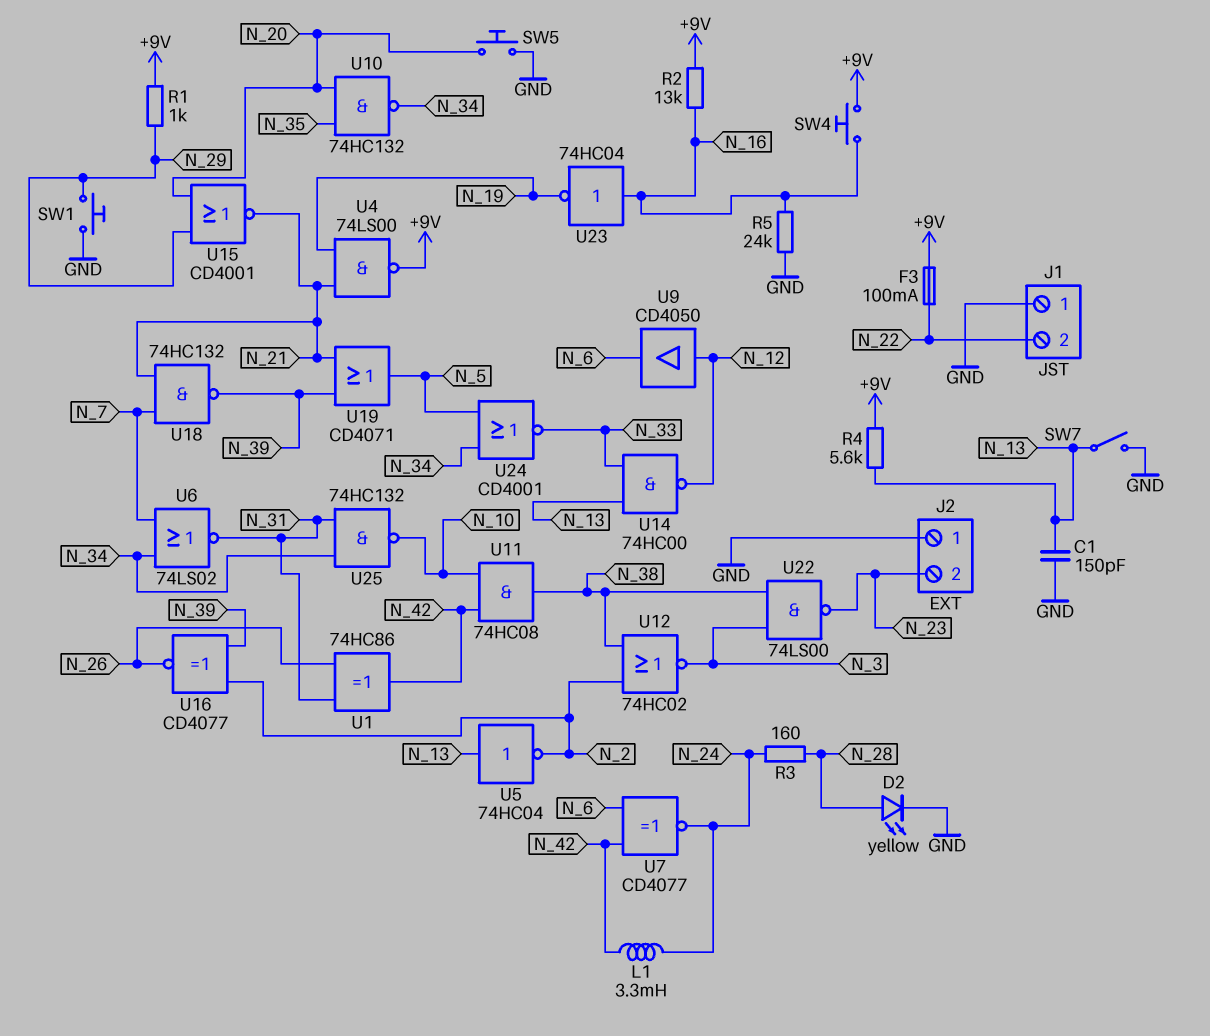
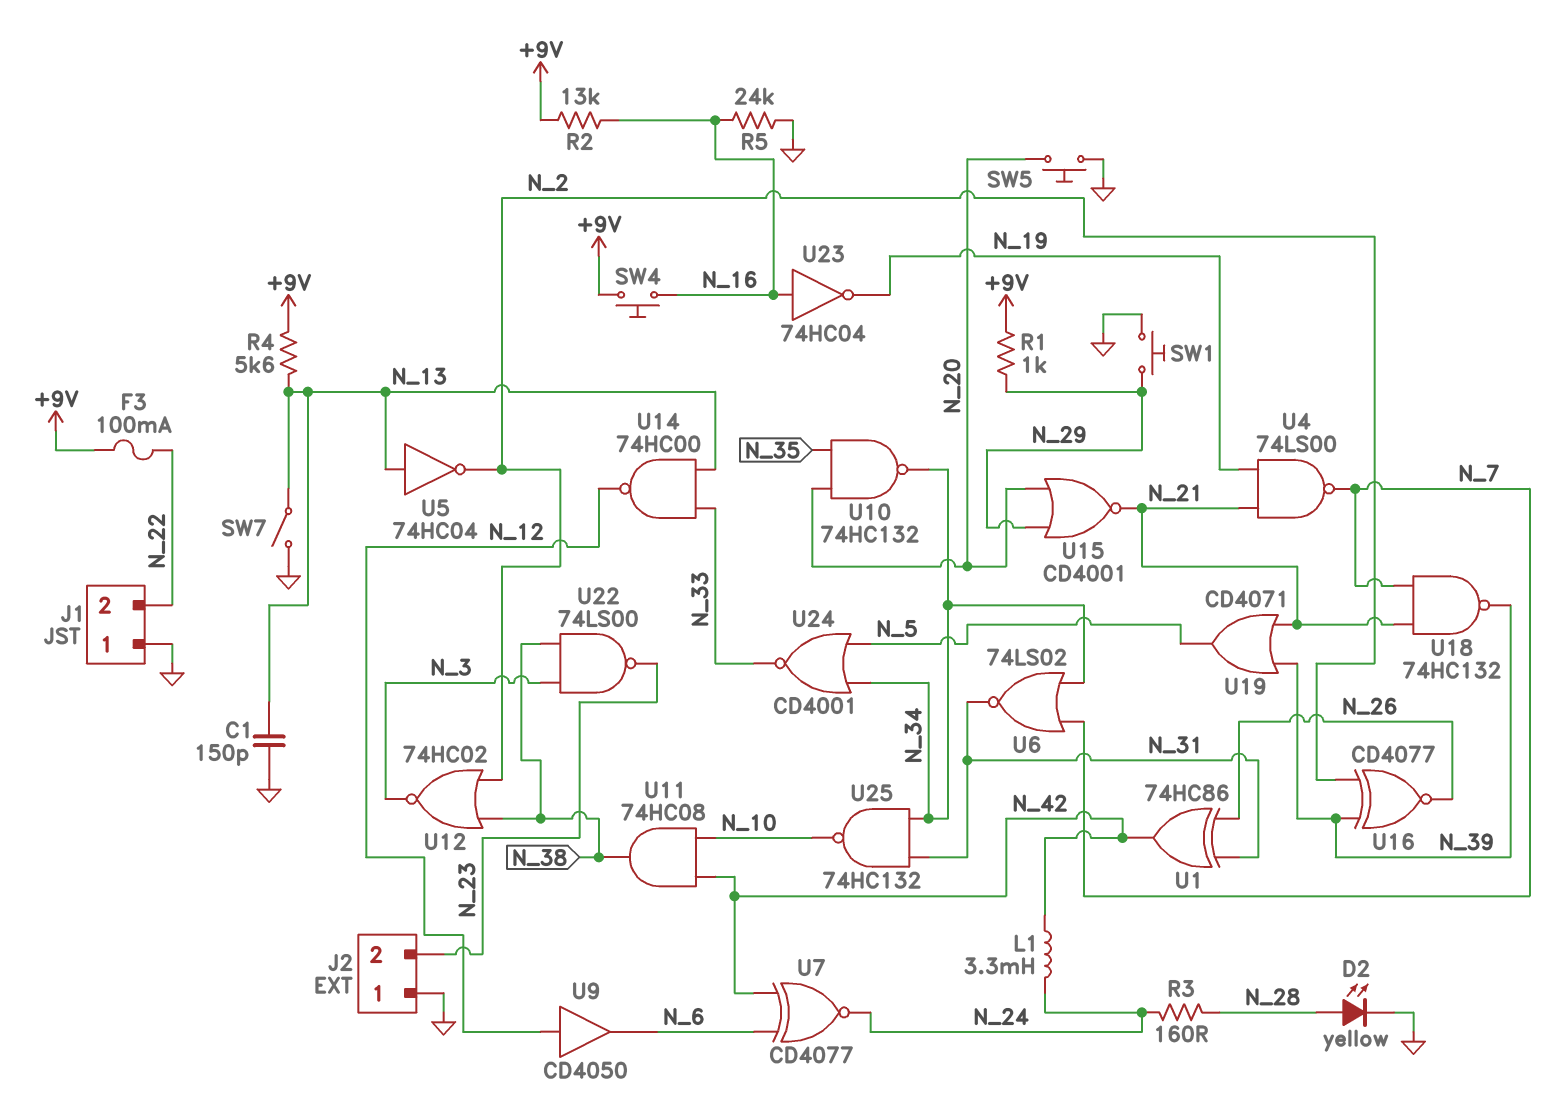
U4: NAND 74LS00 (in N_19, in N_21, out +9V) -> NAND 74LS00 (in N_19, in N_21, out N_7)

